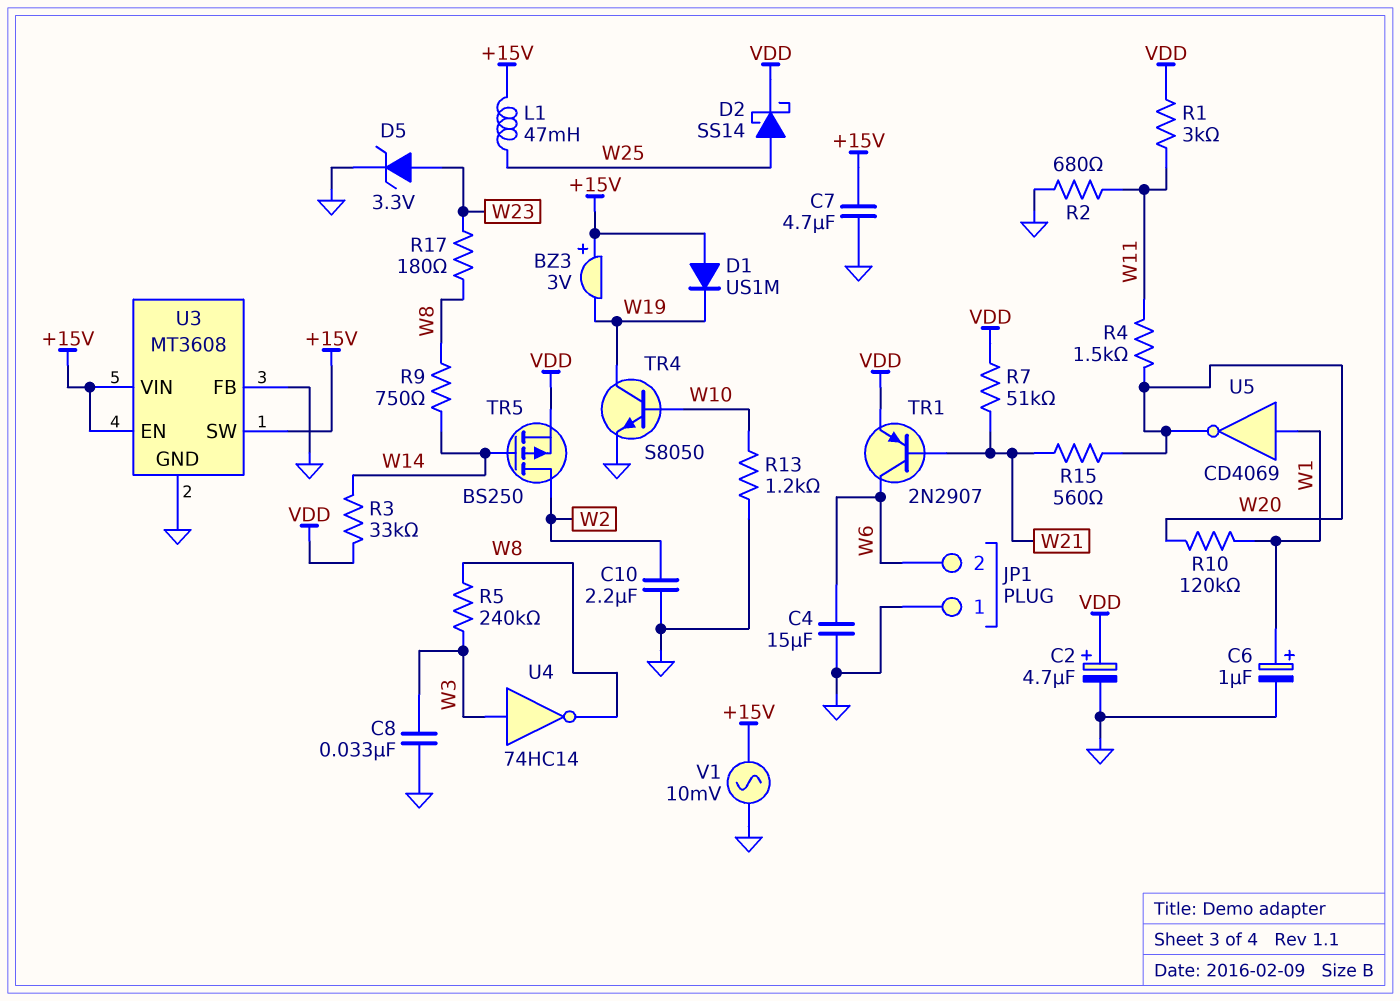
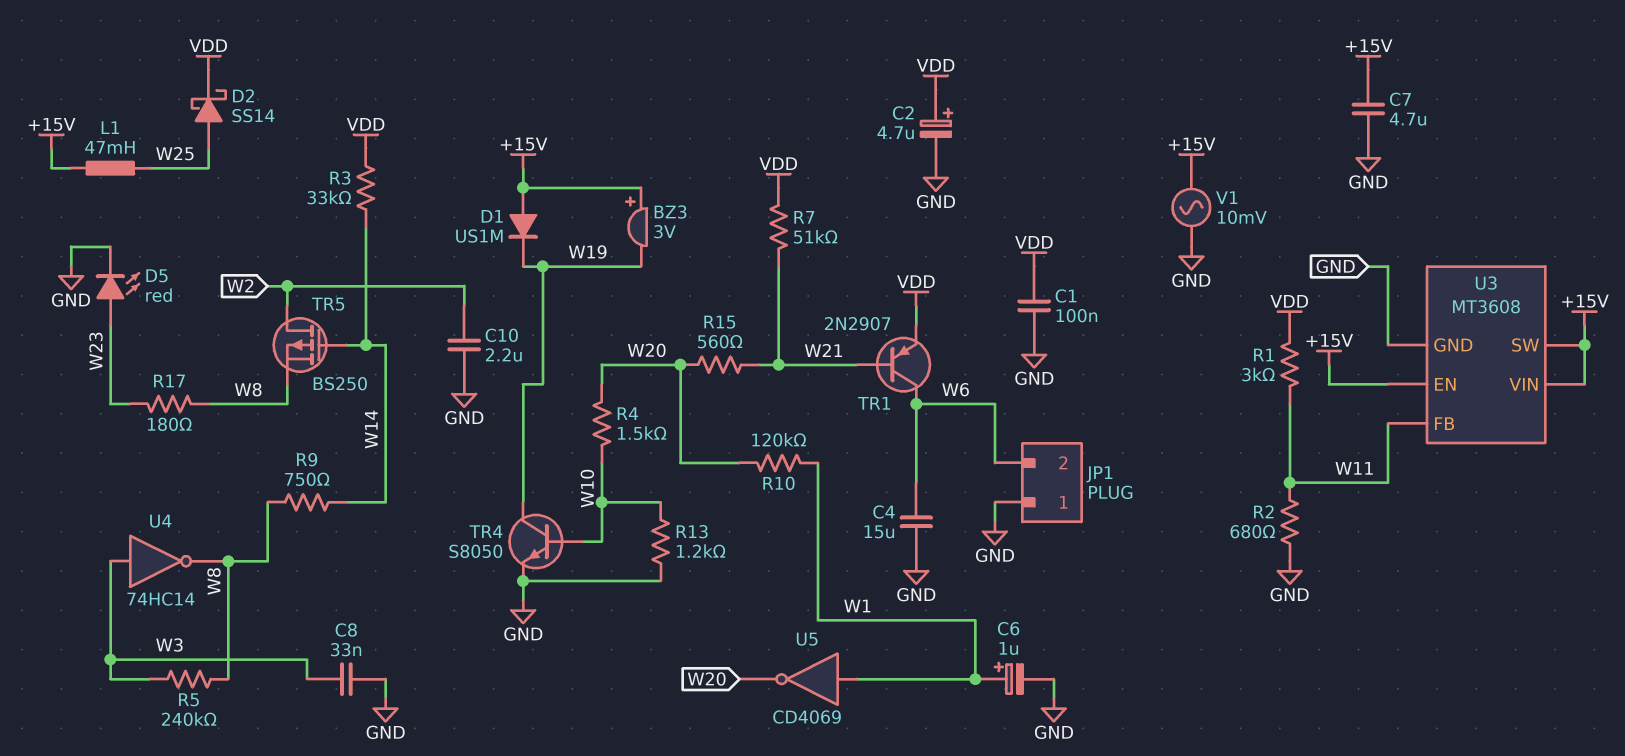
C1: none -> 100nF (GND, VDD)
D5: zener 3.3V (A W23, K GND) -> LED red (A W23, K GND)
R4: 1.5k (W11, W20) -> 1.5k (W10, W20)
TR5: PMOS BS250 (G W14, D W2, S VDD) -> PMOS BS250 (G W14, D W2, S W8)
U3 pin FB: GND -> W11

